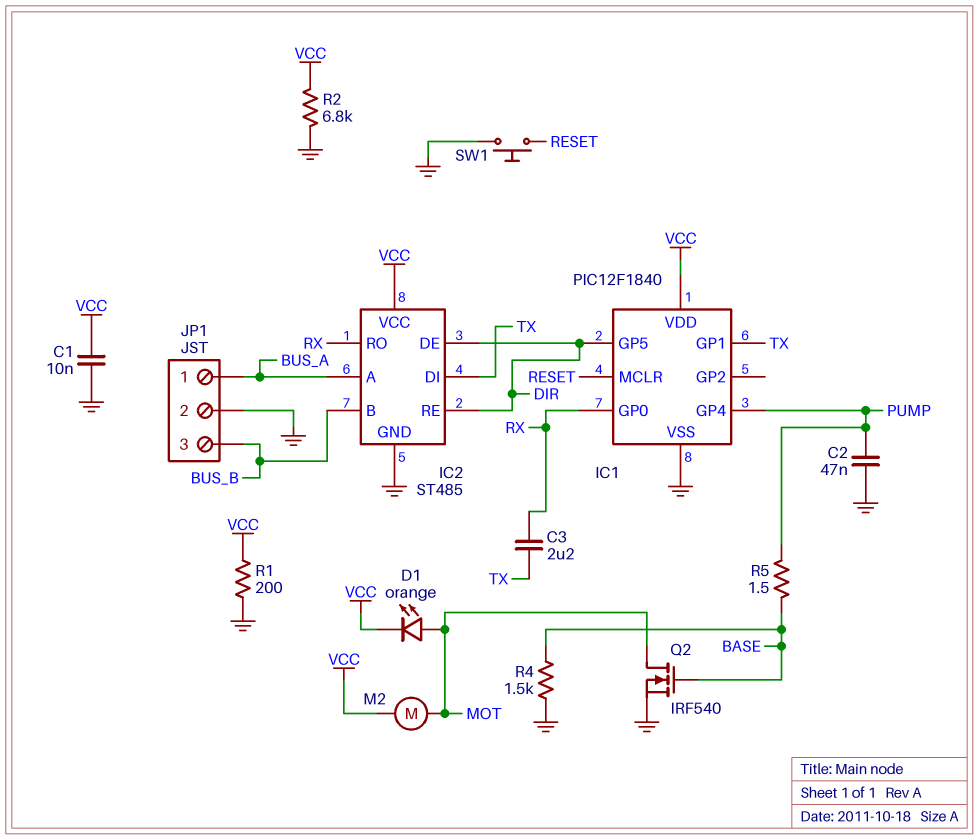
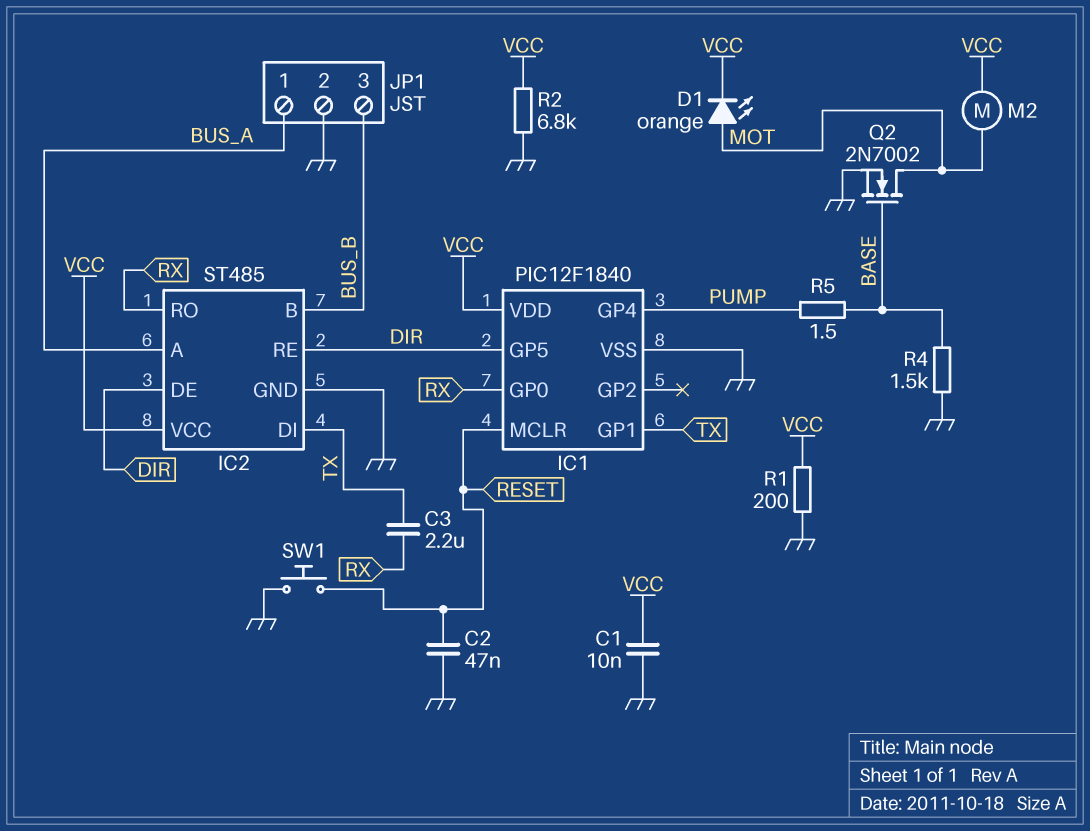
C2: 47nF (GND, PUMP) -> 47nF (GND, RESET)
Q2: NMOS IRF540 (G BASE, D MOT, S GND) -> NMOS 2N7002 (G BASE, D MOT, S GND)

